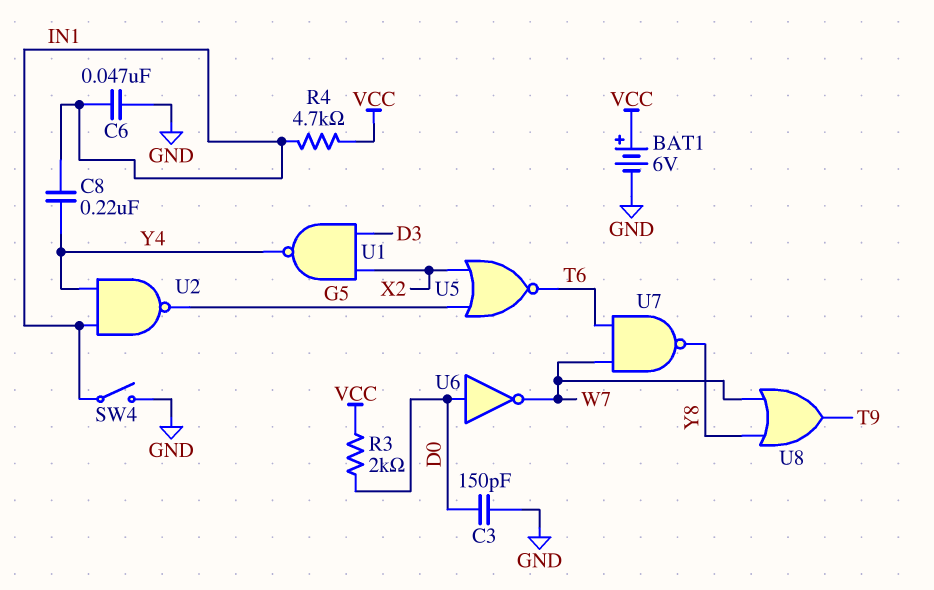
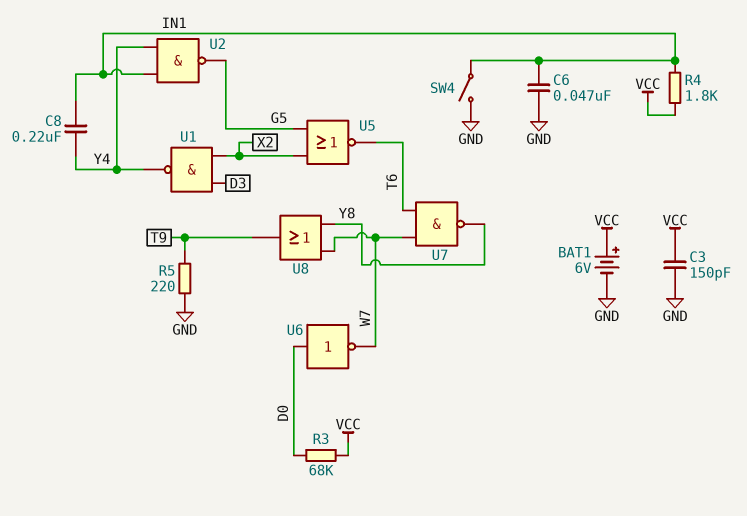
C3: 150pF (D0, GND) -> 150pF (GND, VCC)
R3: 2k (D0, VCC) -> 68k (D0, VCC)
R4: 4.7k (IN1, VCC) -> 1.8k (IN1, VCC)
R5: none -> 220 (GND, T9)

